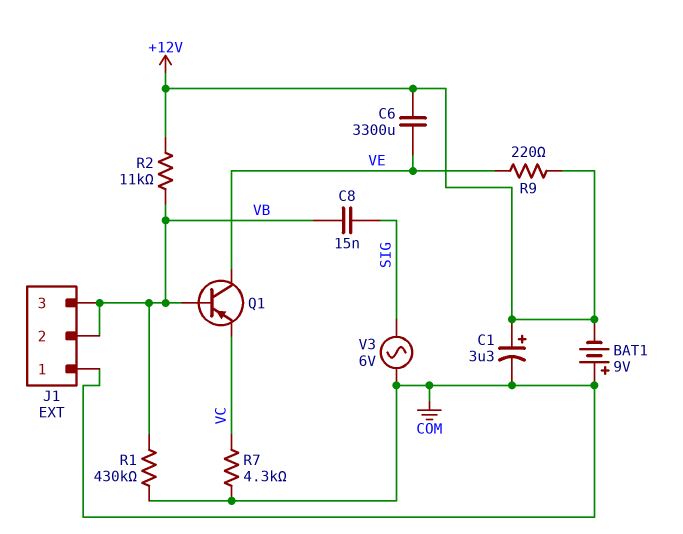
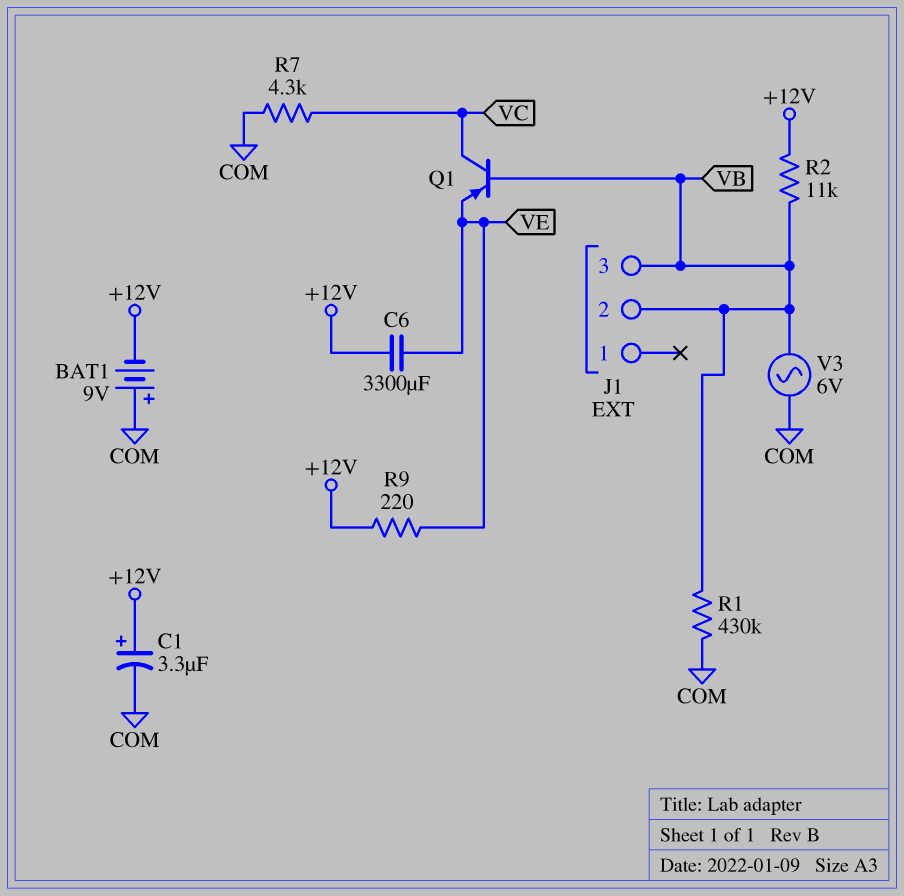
C8: 15nF (SIG, VB) -> none
J1 pin 1: COM -> none
Q1: PNP (B VB, C VE, E VC) -> PNP (B VB, C VC, E VE)
V3: AC 6V (COM, SIG) -> AC 6V (COM, VB)

